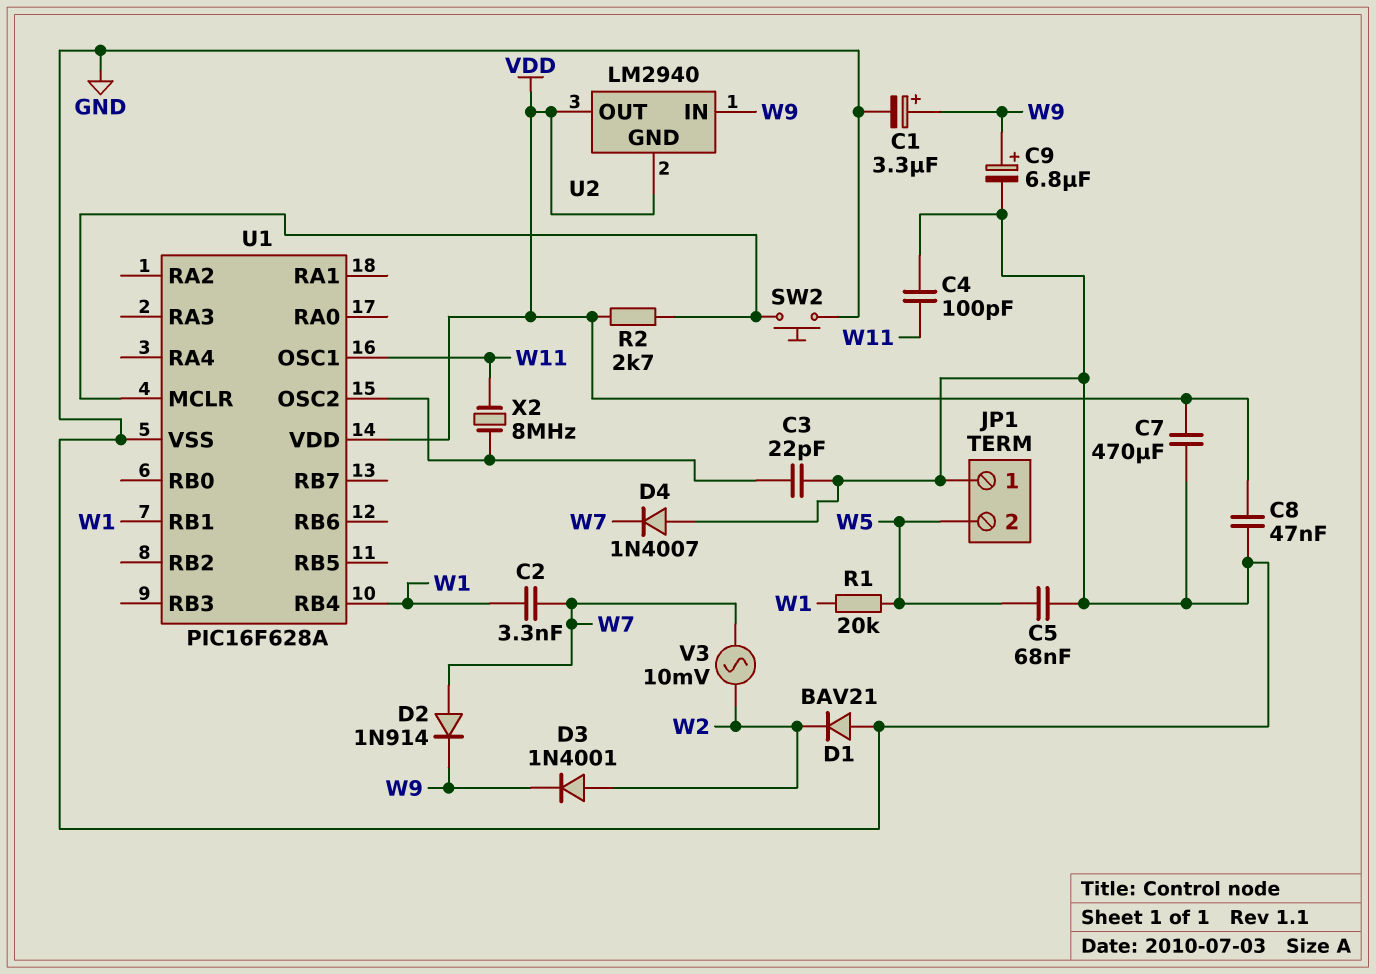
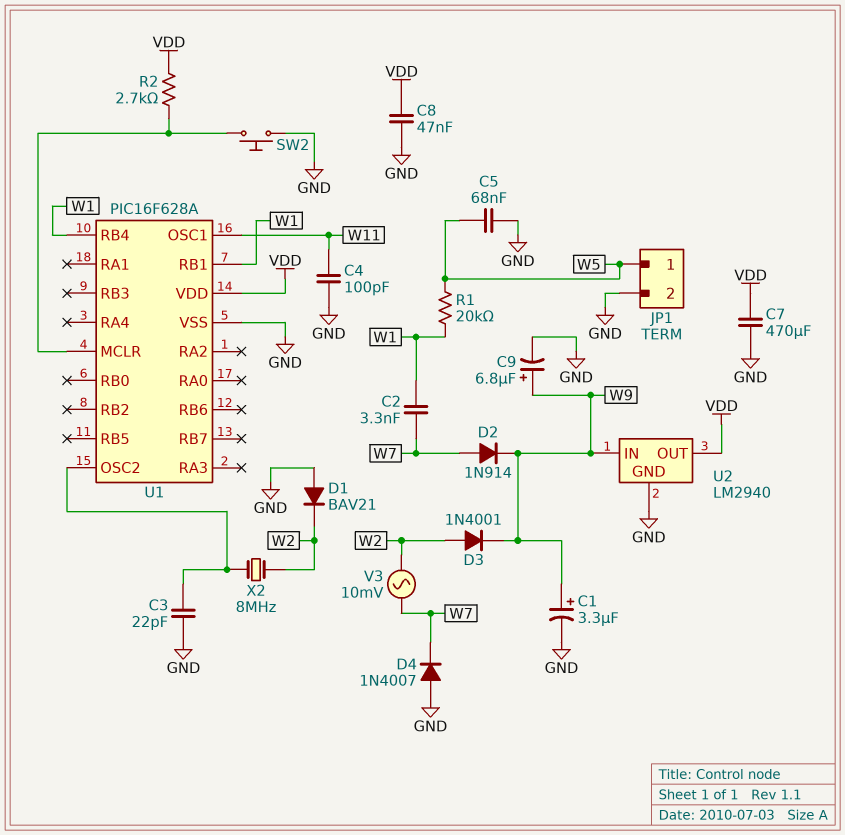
JP1 pin 1: GND -> W5
JP1 pin 2: W5 -> GND
U2 pin GND: VDD -> GND
X2: 8MHz (U1/OSC2, W11) -> 8MHz (U1/OSC2, W2)

